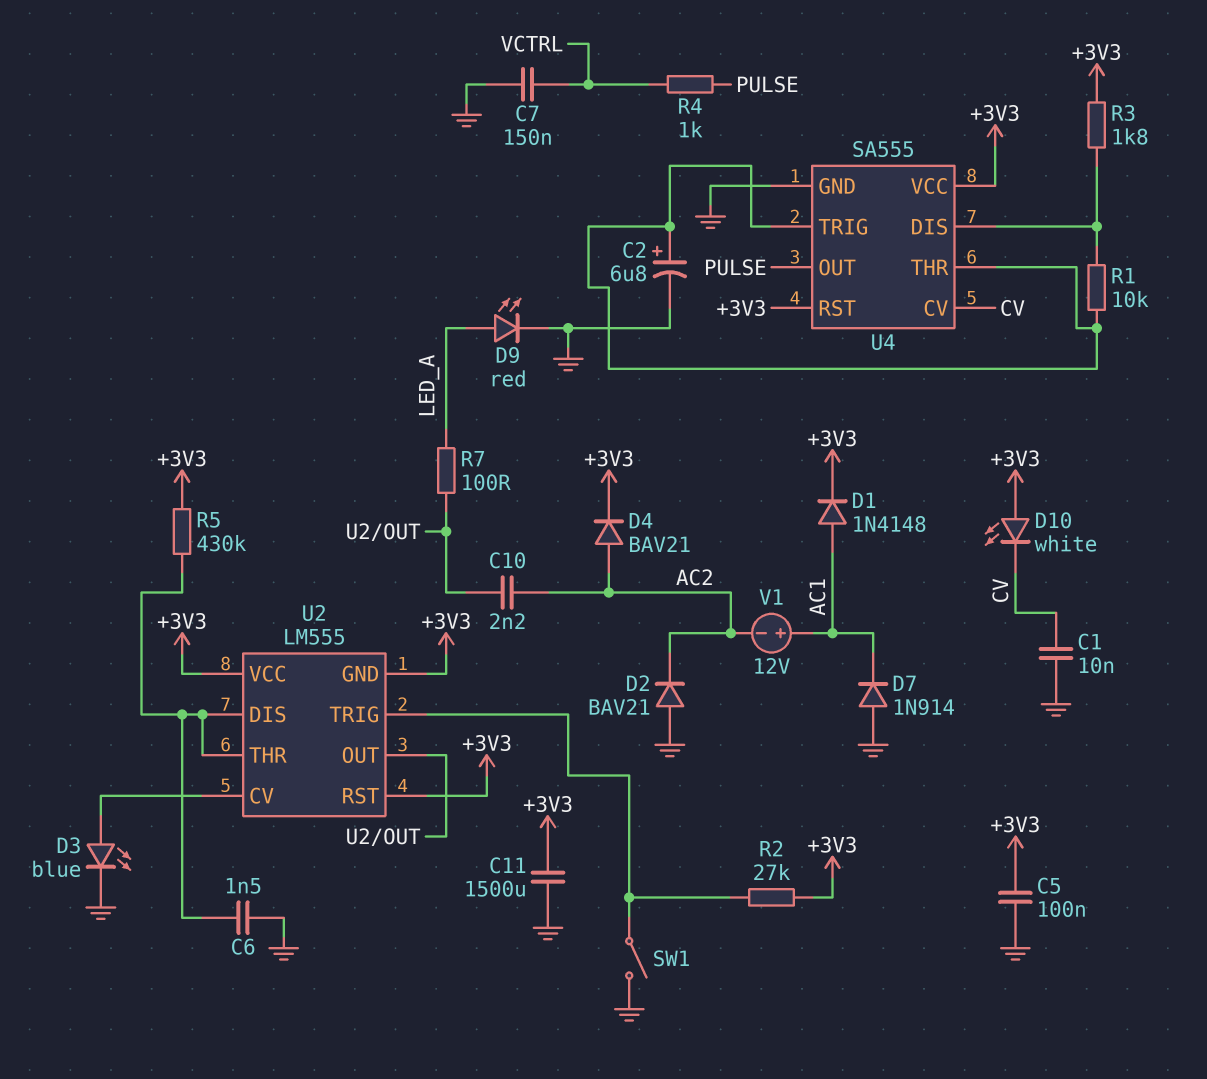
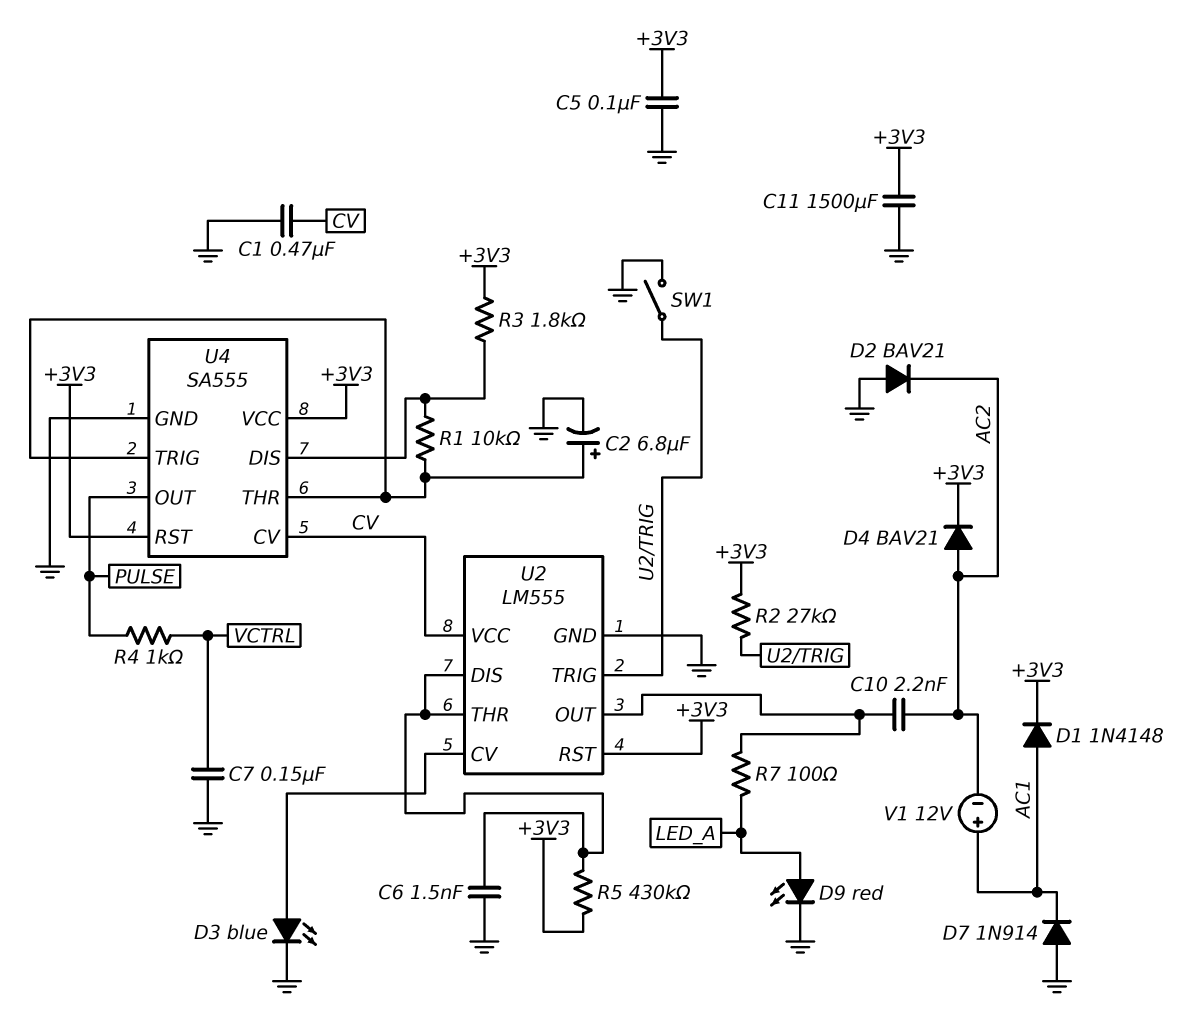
C1: 10nF (CV, GND) -> 470nF (CV, GND)
D10: LED white (A +3V3, K CV) -> none
U2 pin GND: +3V3 -> GND
U2 pin VCC: +3V3 -> CV

